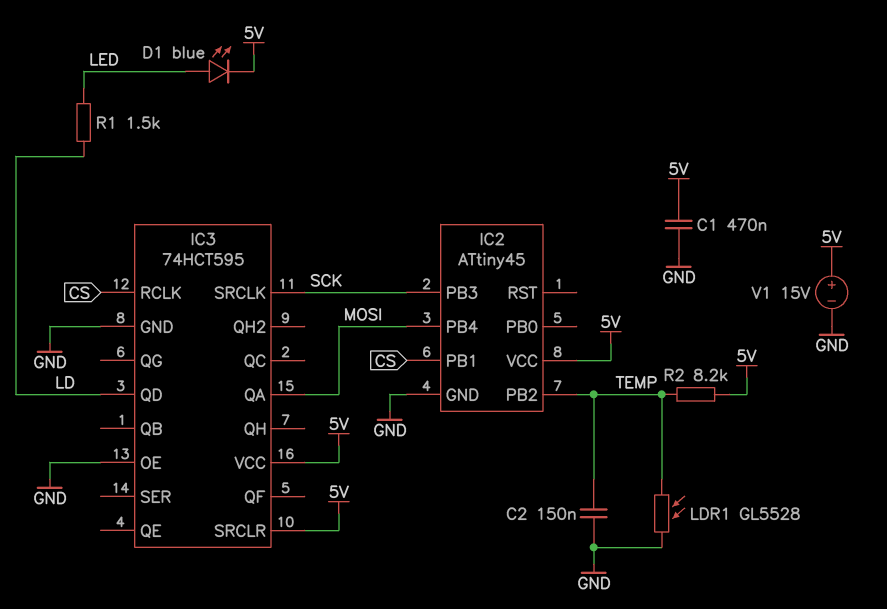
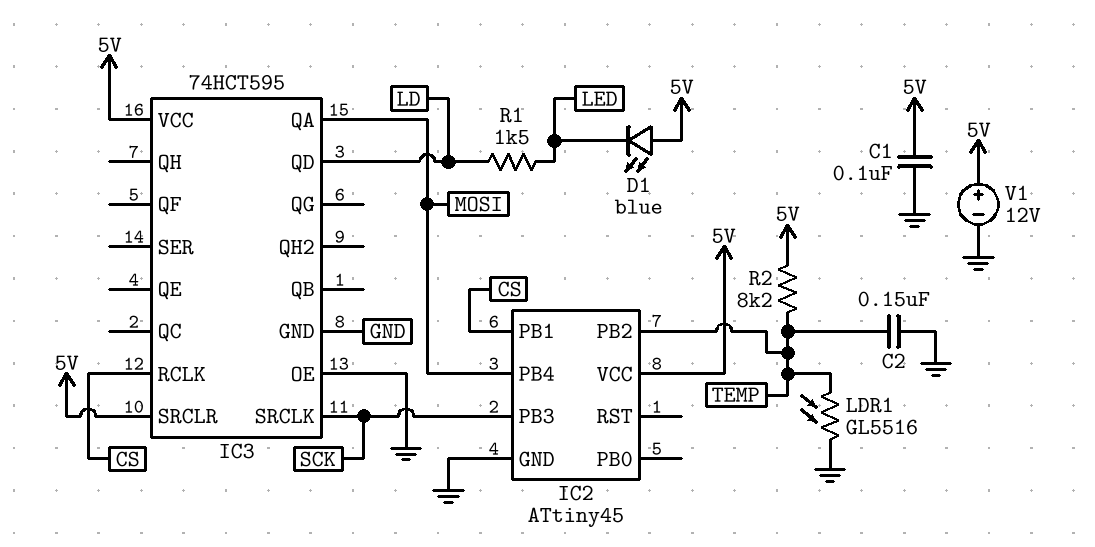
C1: 470nF (5V, GND) -> 100nF (5V, GND)
D1: LED blue (A LED, K 5V) -> LED blue (A 5V, K LED)
LDR1: GL5528 (GND, TEMP) -> GL5516 (GND, TEMP)
V1: 15V (plus 5V, minus GND) -> 12V (plus 5V, minus GND)

